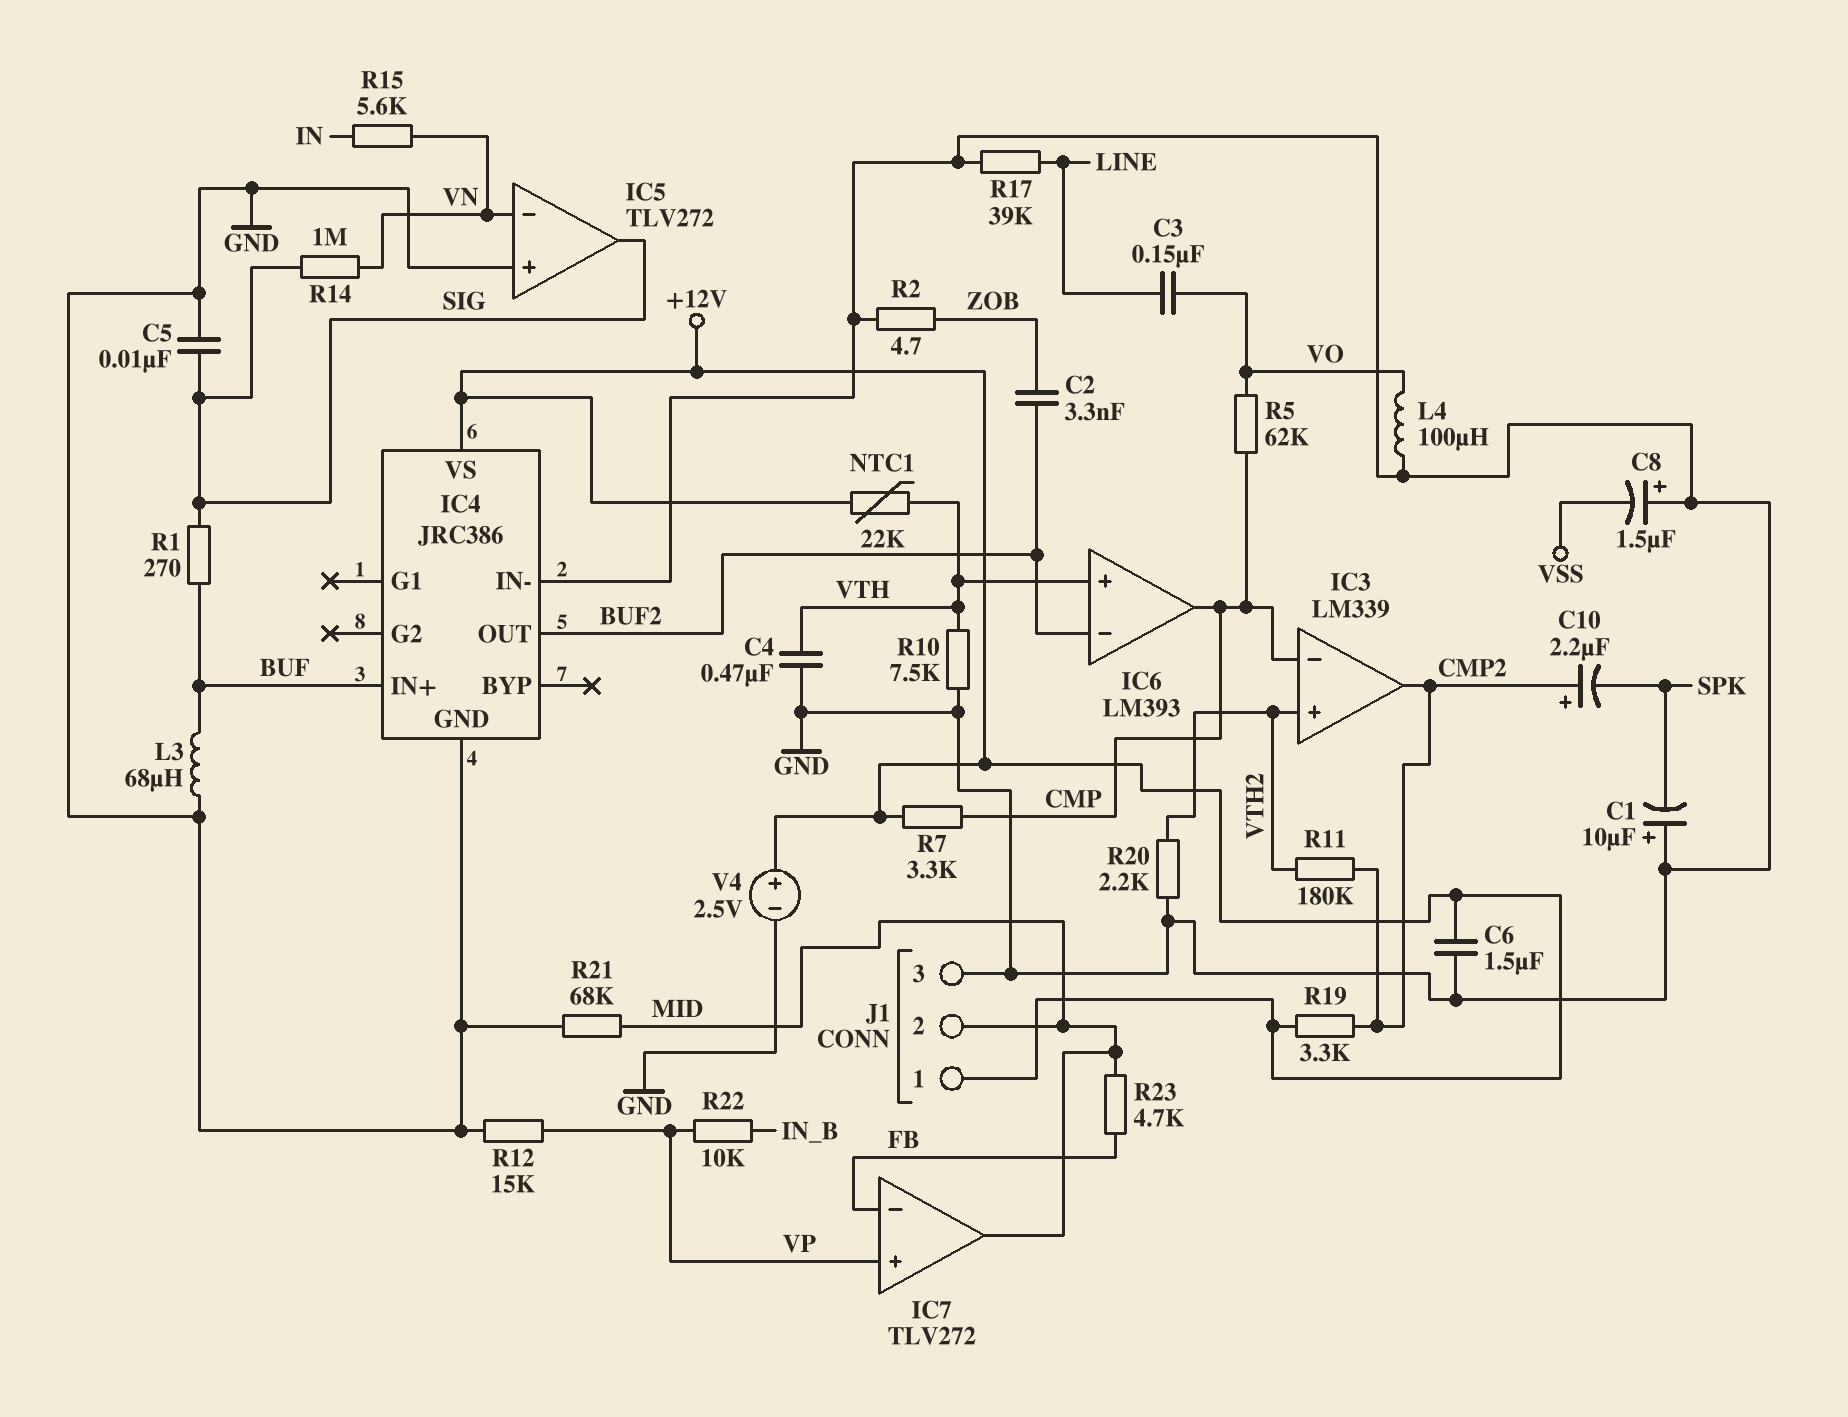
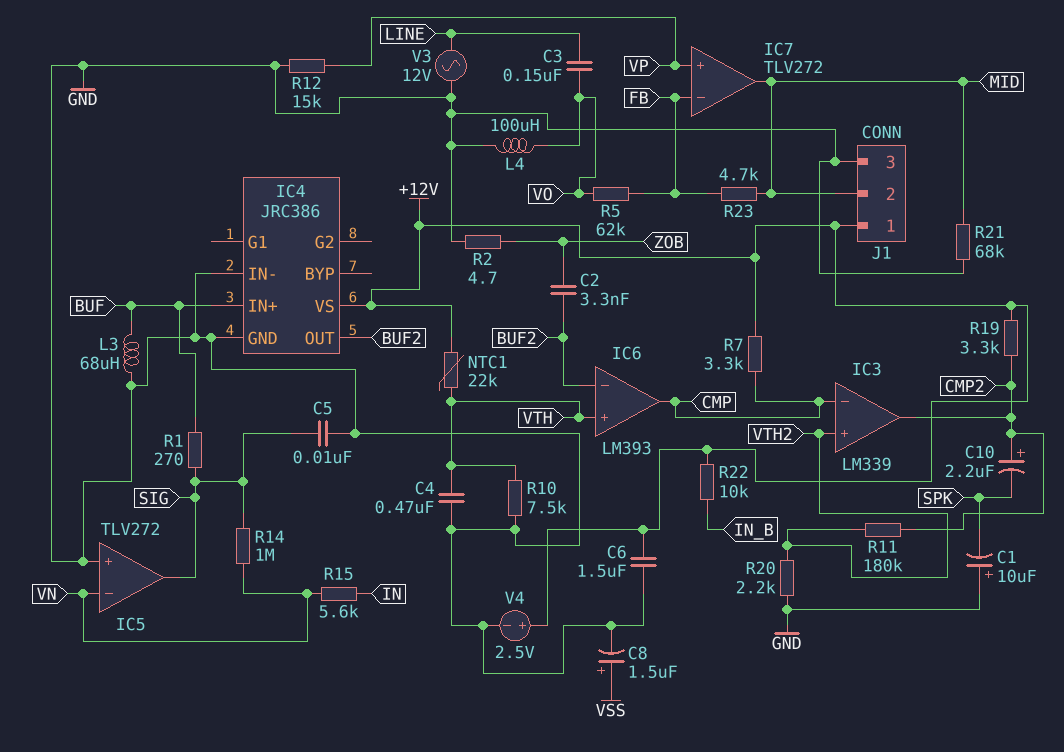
C8: 1.5uF (plus GND, minus VSS) -> 1.5uF (plus VSS, minus GND)
R5: 62k (CMP, VO) -> 62k (FB, VO)
R17: 39k (GND, LINE) -> none
R22: 10k (IN_B, VP) -> 10k (+12V, IN_B)
V3: none -> AC 12V (GND, LINE)

